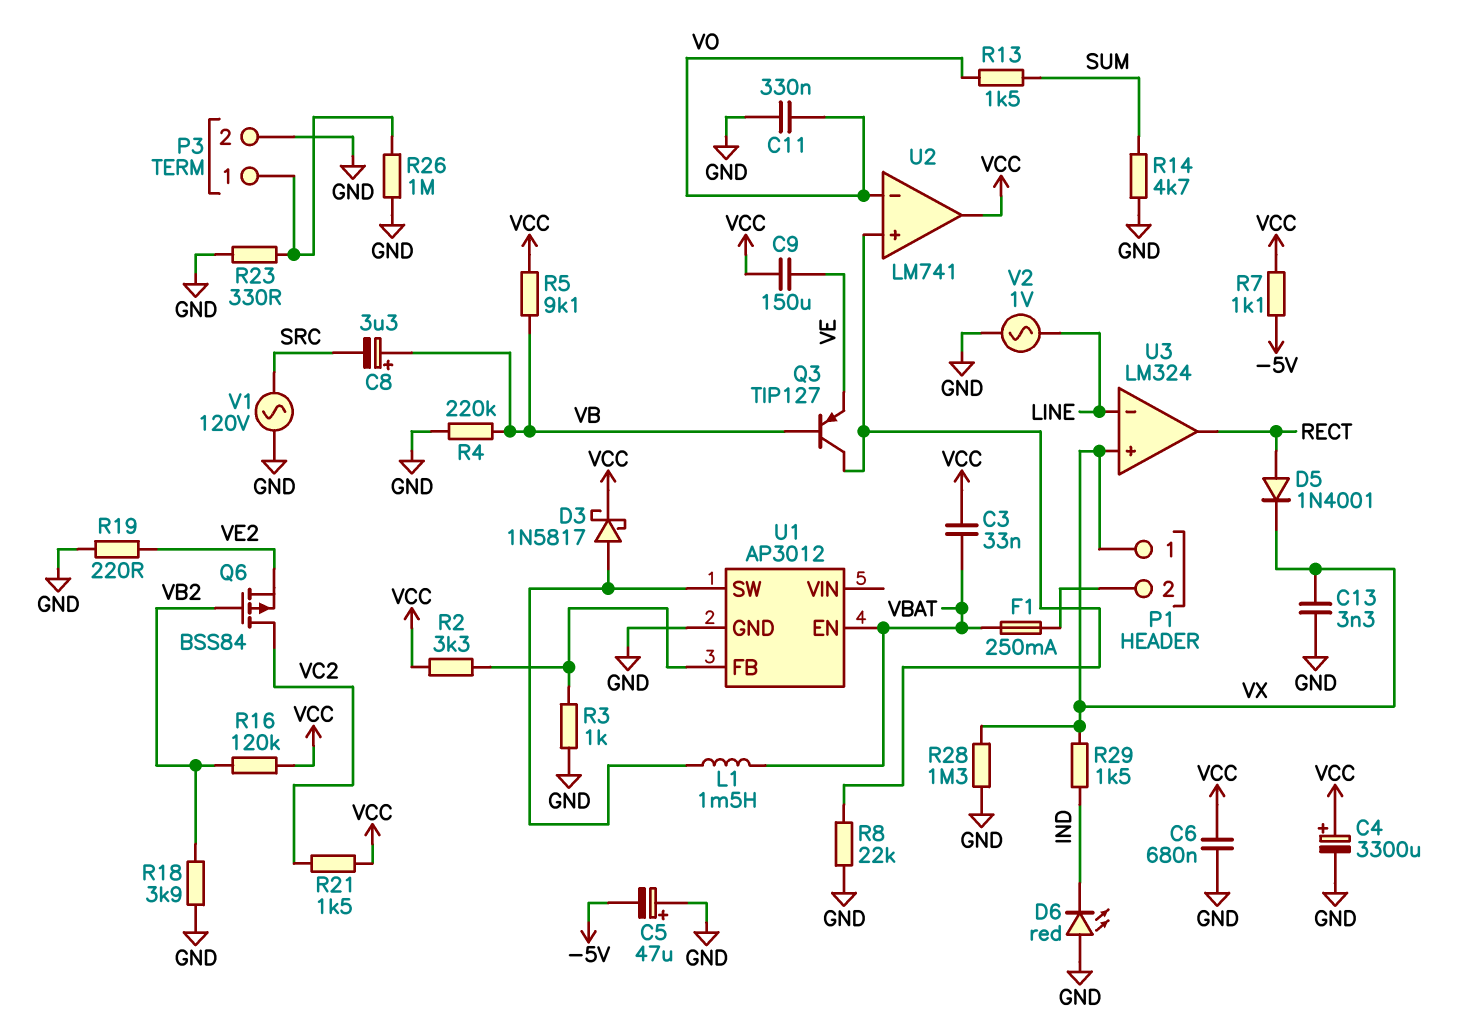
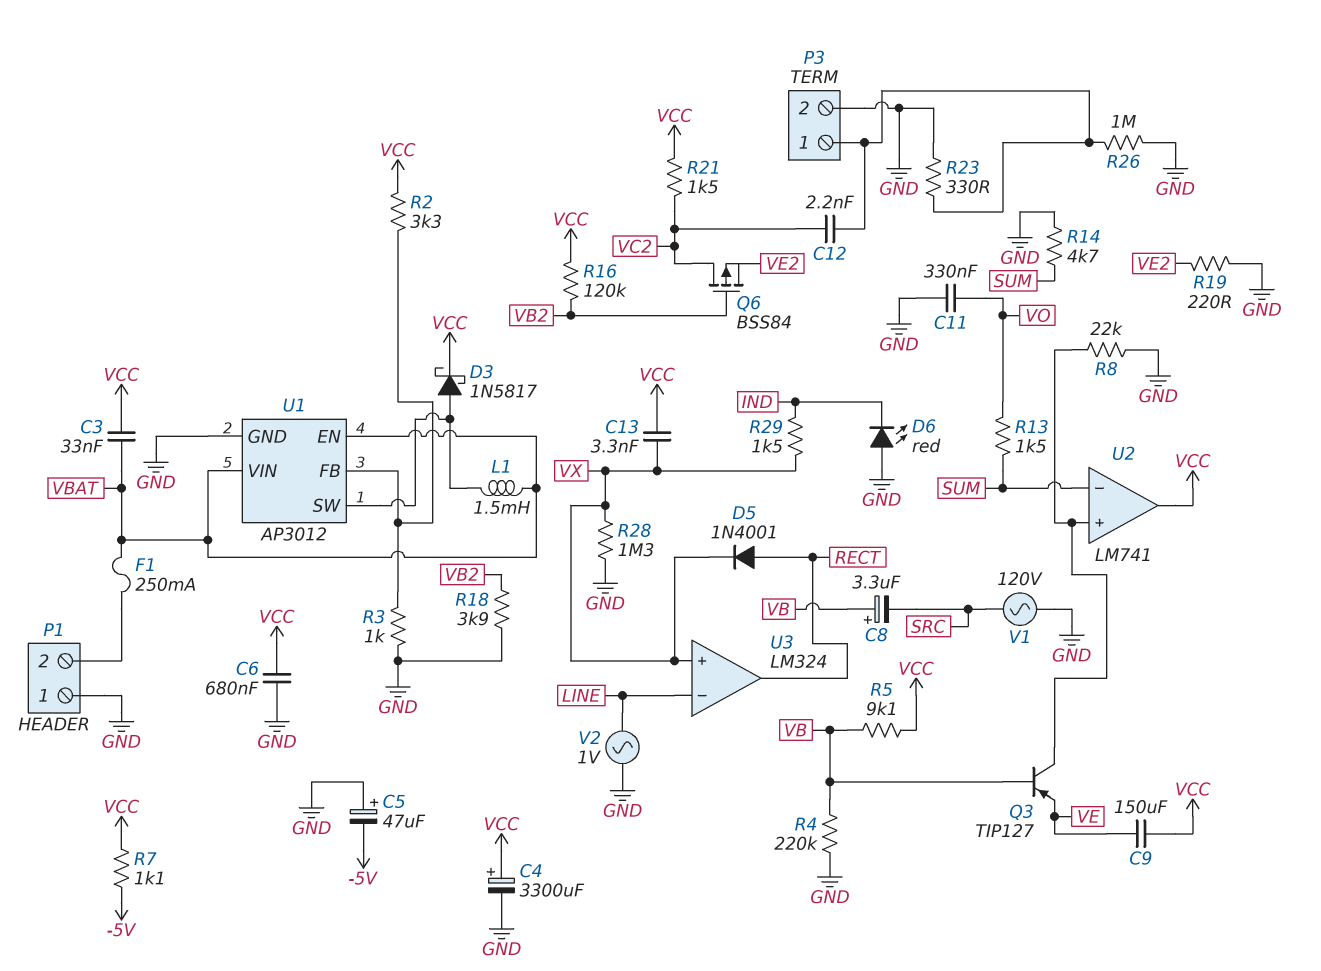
C12: none -> 2.2nF (P3/1, VC2)
C13: 3.3nF (GND, VX) -> 3.3nF (VCC, VX)
P1 pin 1: VX -> GND
U1 pin VIN: none -> VBAT
U2 pin in-: VO -> SUM

